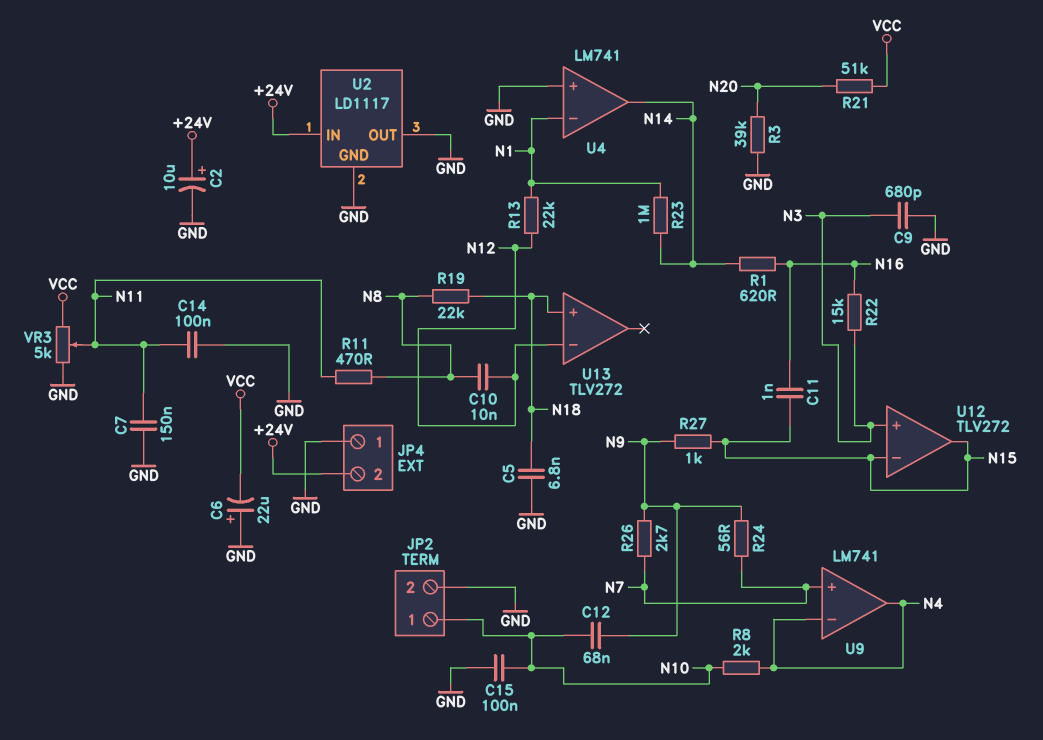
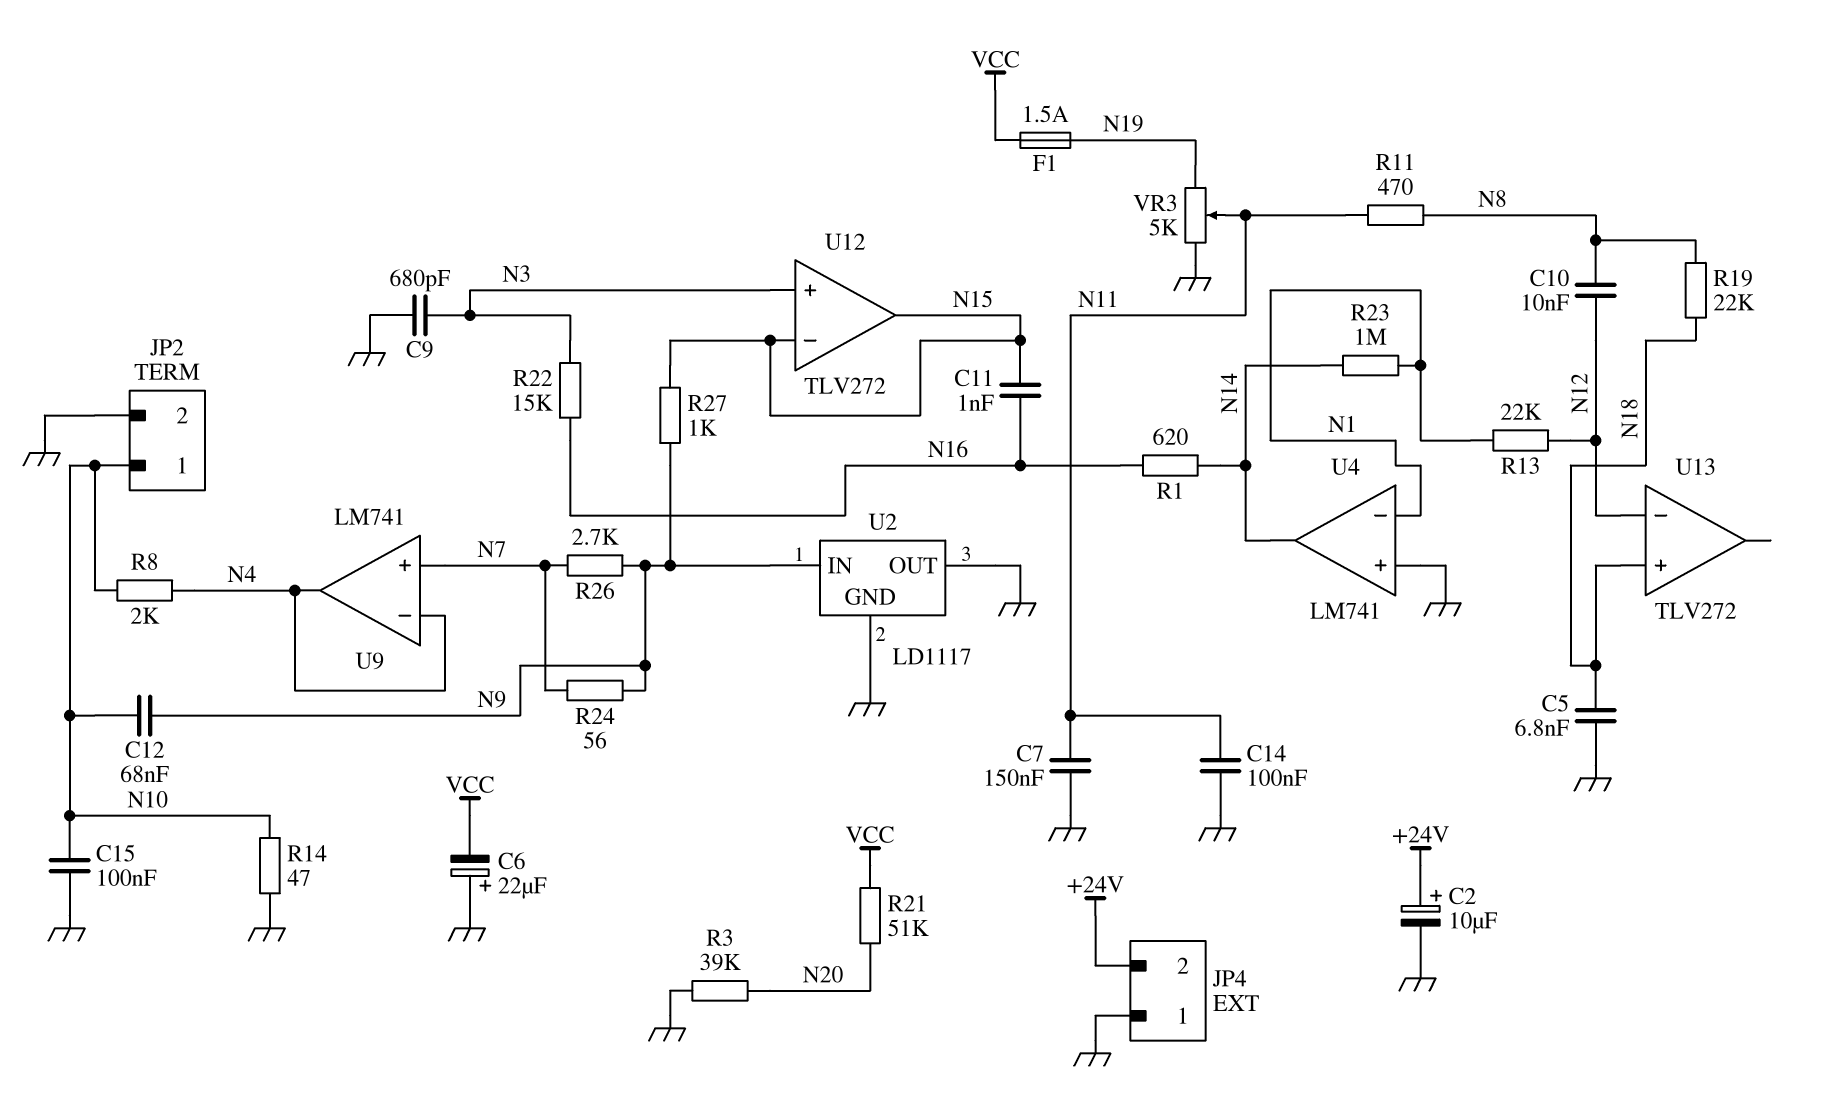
F1: none -> 1.5A (N19, VCC)
R14: none -> 47 (GND, N10)
U2 pin IN: +24V -> N9
VR3: 5k (GND, VCC, wiper N11) -> 5k (GND, N19, wiper N11)

